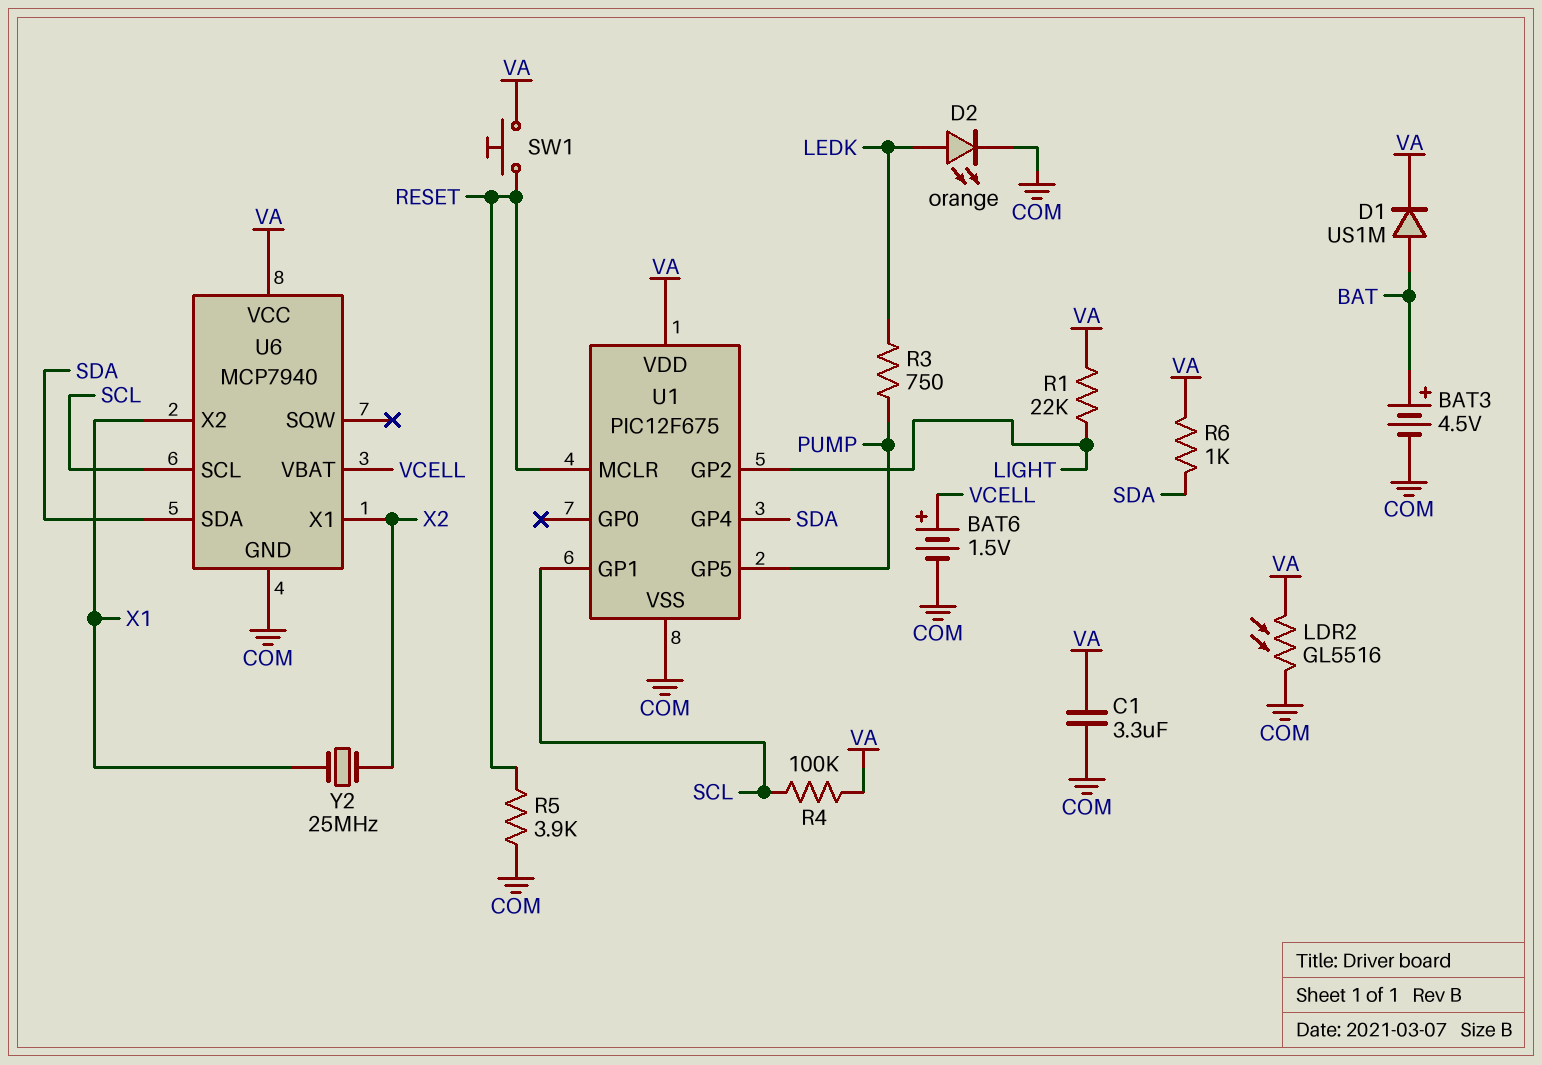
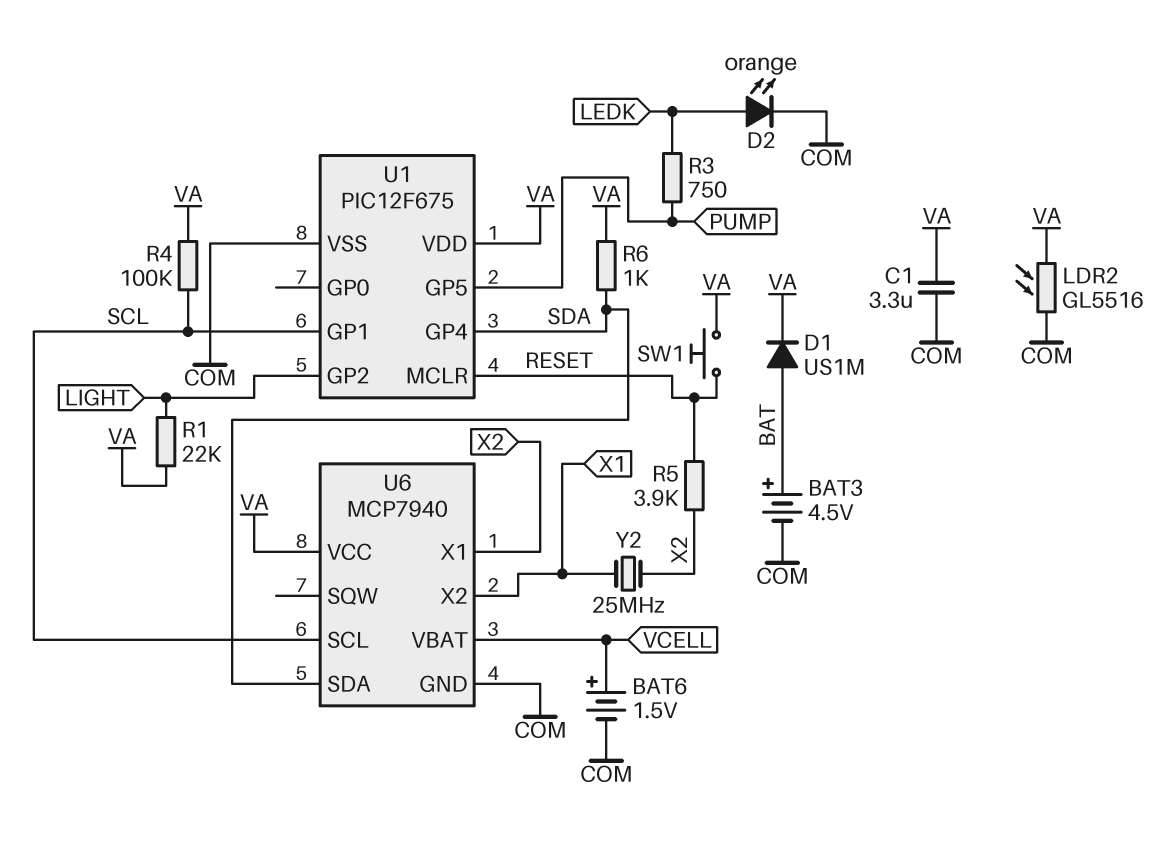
R5: 3.9k (COM, RESET) -> 3.9k (RESET, X2)

